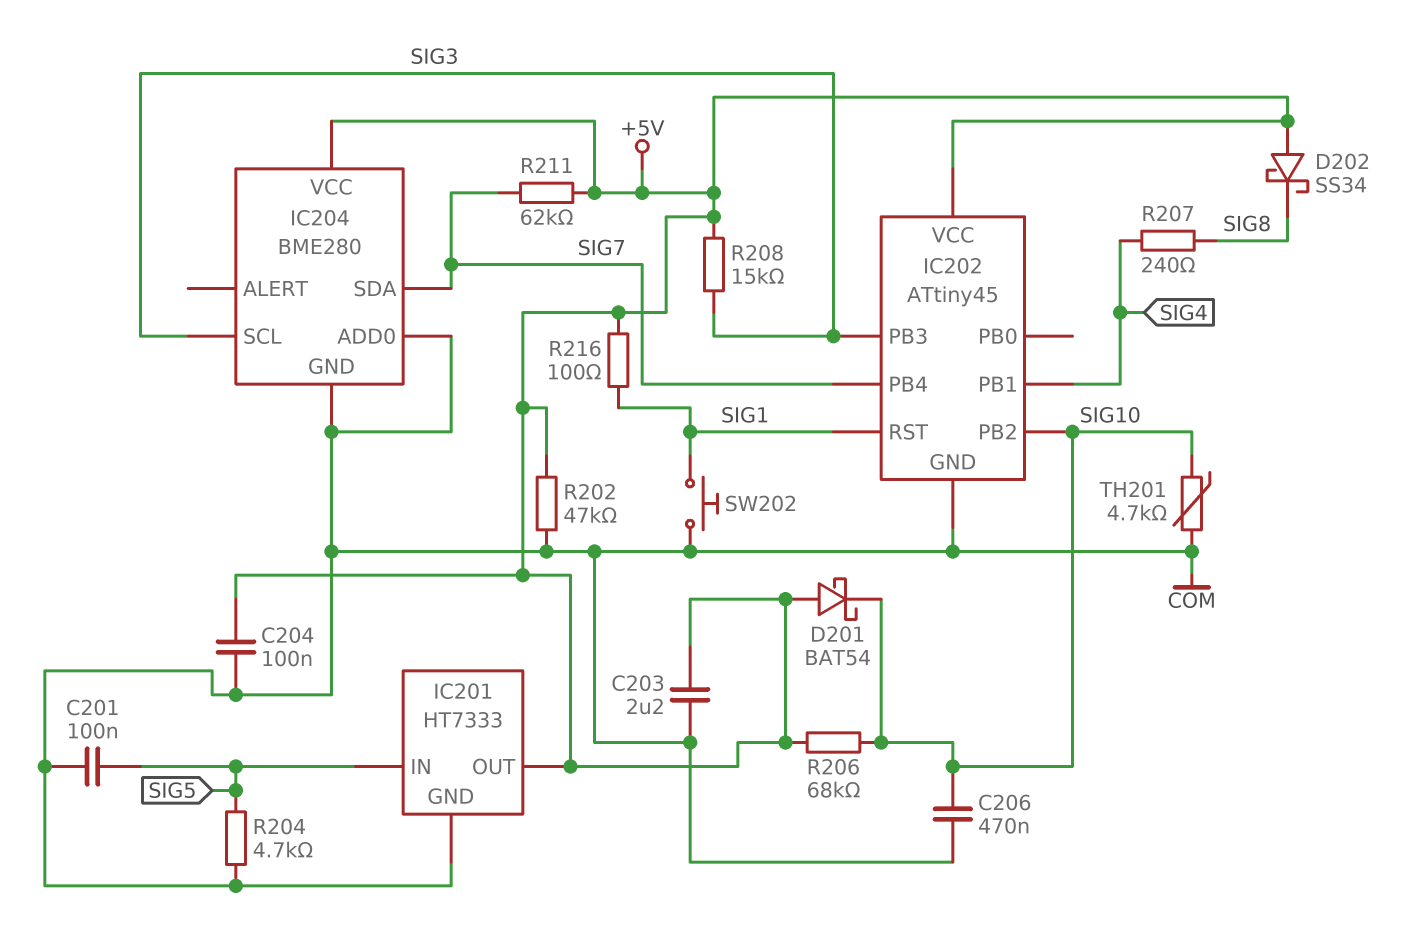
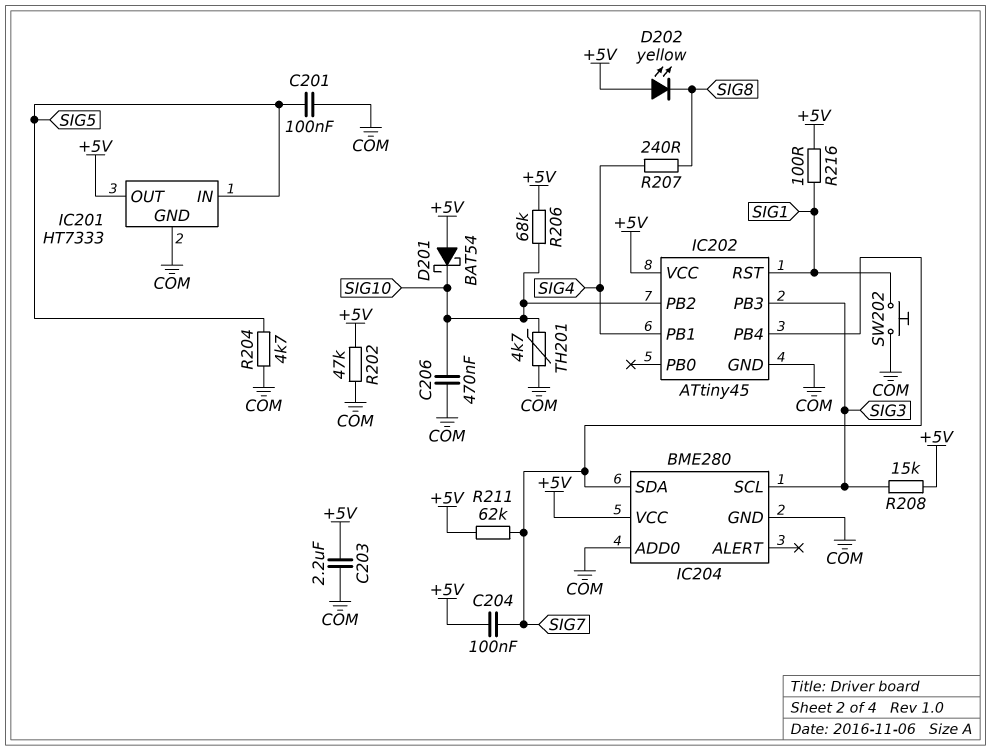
C204: 100nF (+5V, COM) -> 100nF (+5V, SIG7)
D202: schottky SS34 (A +5V, K SIG8) -> LED yellow (A +5V, K SIG8)

